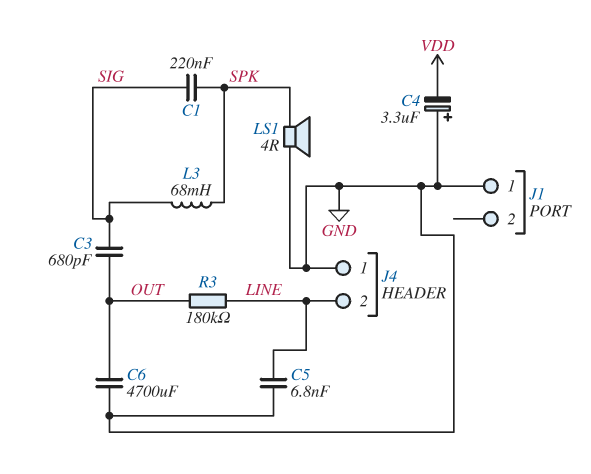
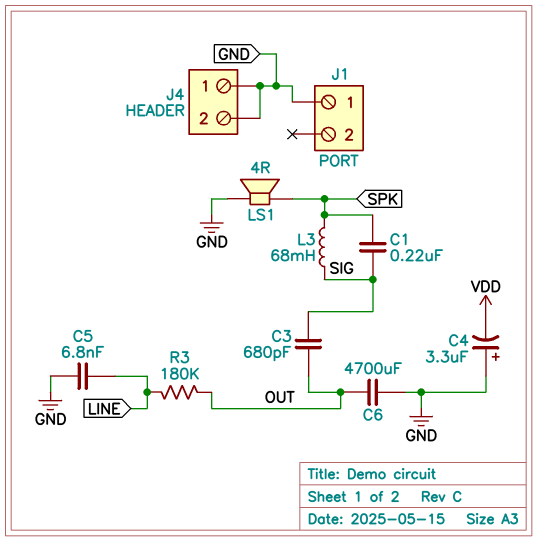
J4 pin 2: LINE -> GND

